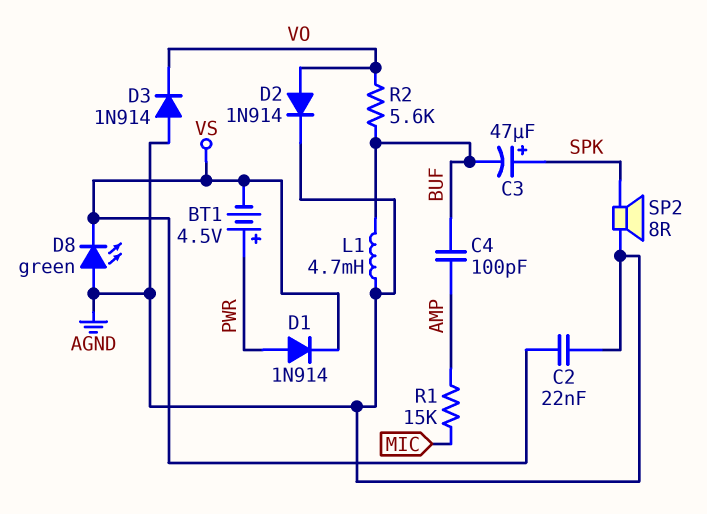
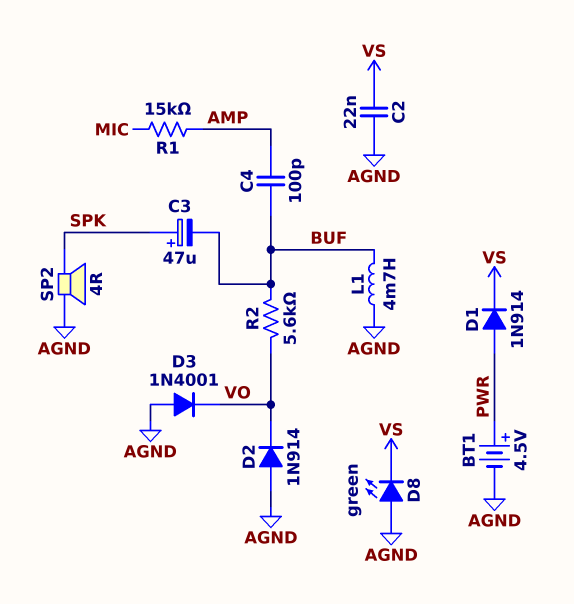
BT1: 4.5V (plus PWR, minus VS) -> 4.5V (plus PWR, minus AGND)
D2: diode 1N914 (A VO, K AGND) -> diode 1N914 (A AGND, K VO)
D3: diode 1N914 (A AGND, K VO) -> diode 1N4001 (A AGND, K VO)
SP2: speaker 8R (AGND, SPK) -> speaker 4R (AGND, SPK)

